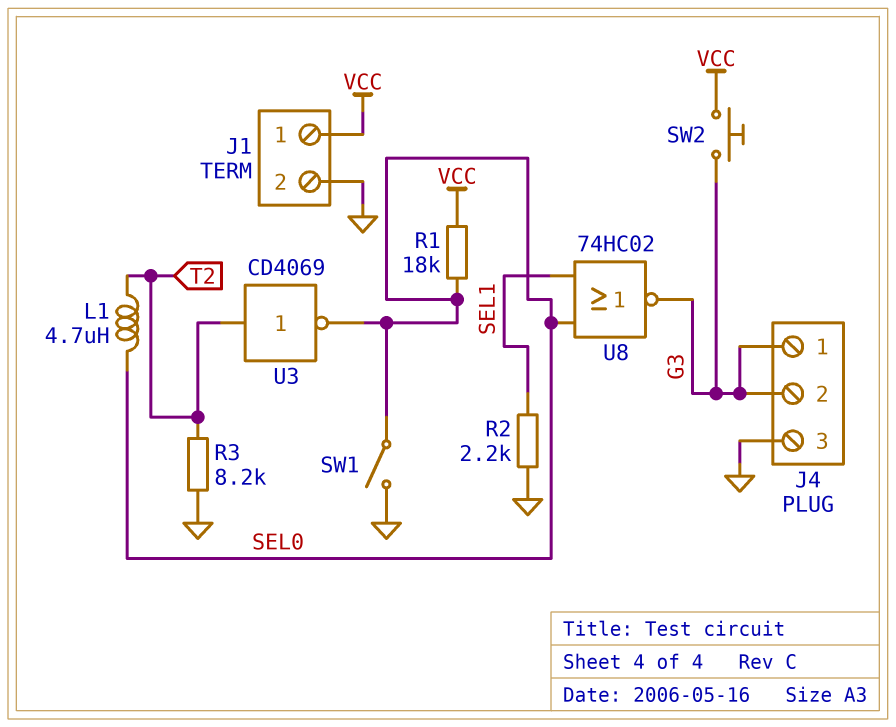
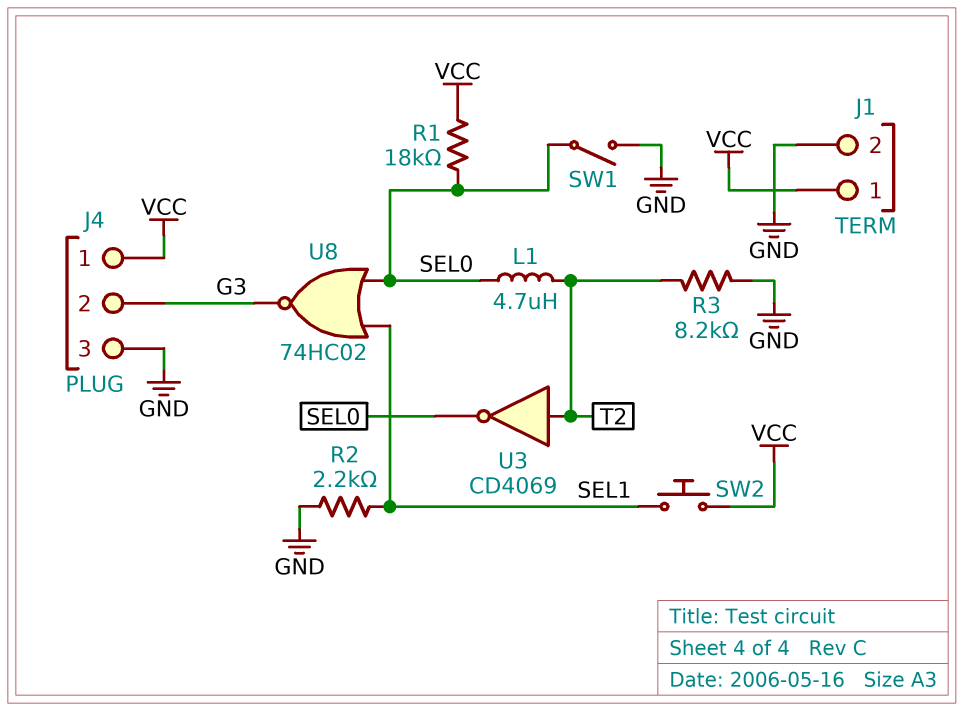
J4 pin 1: G3 -> VCC
SW2: button (G3, VCC) -> button (SEL1, VCC)

